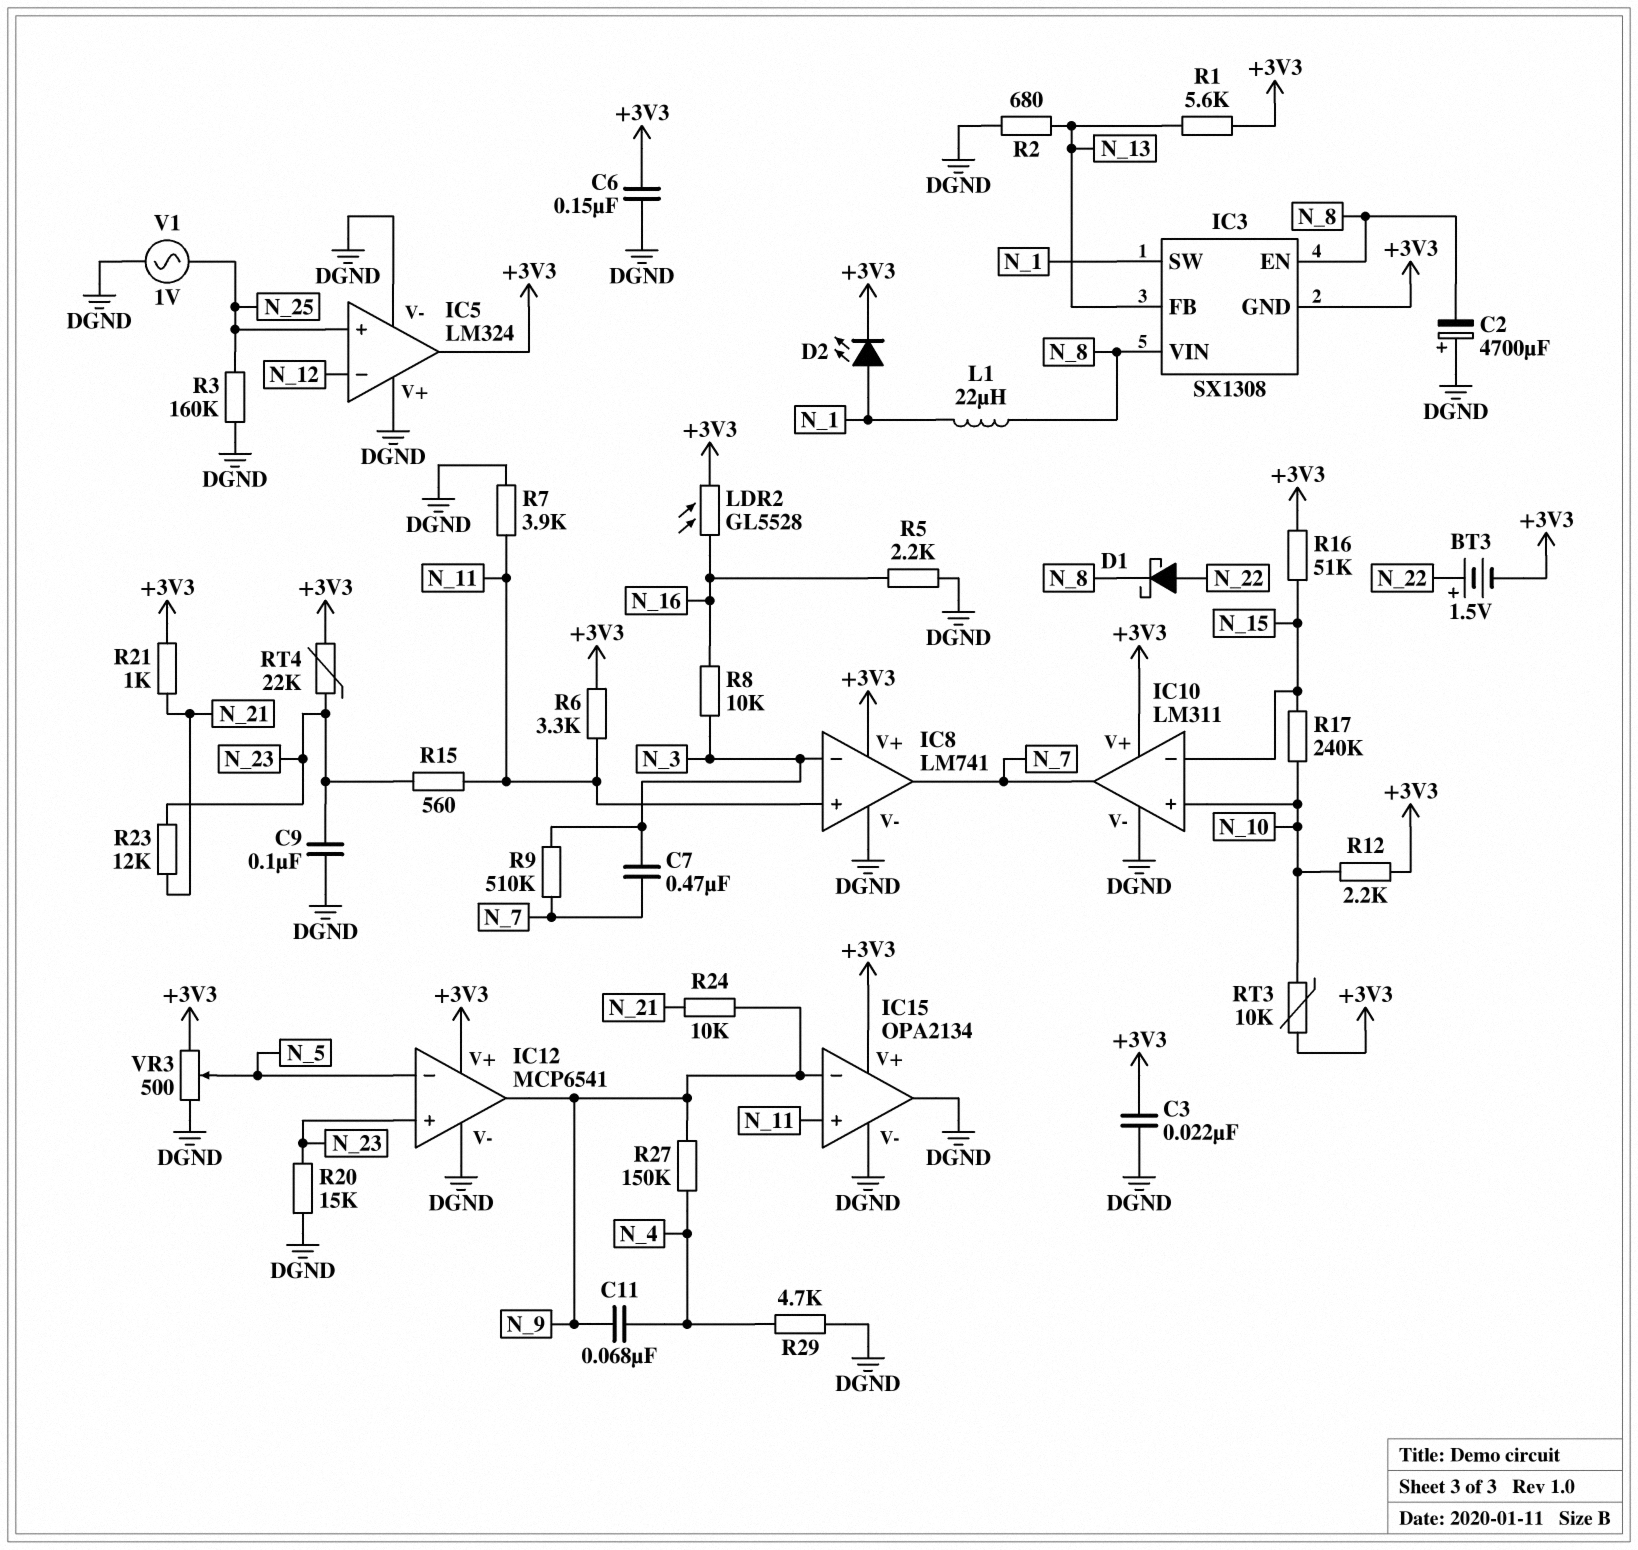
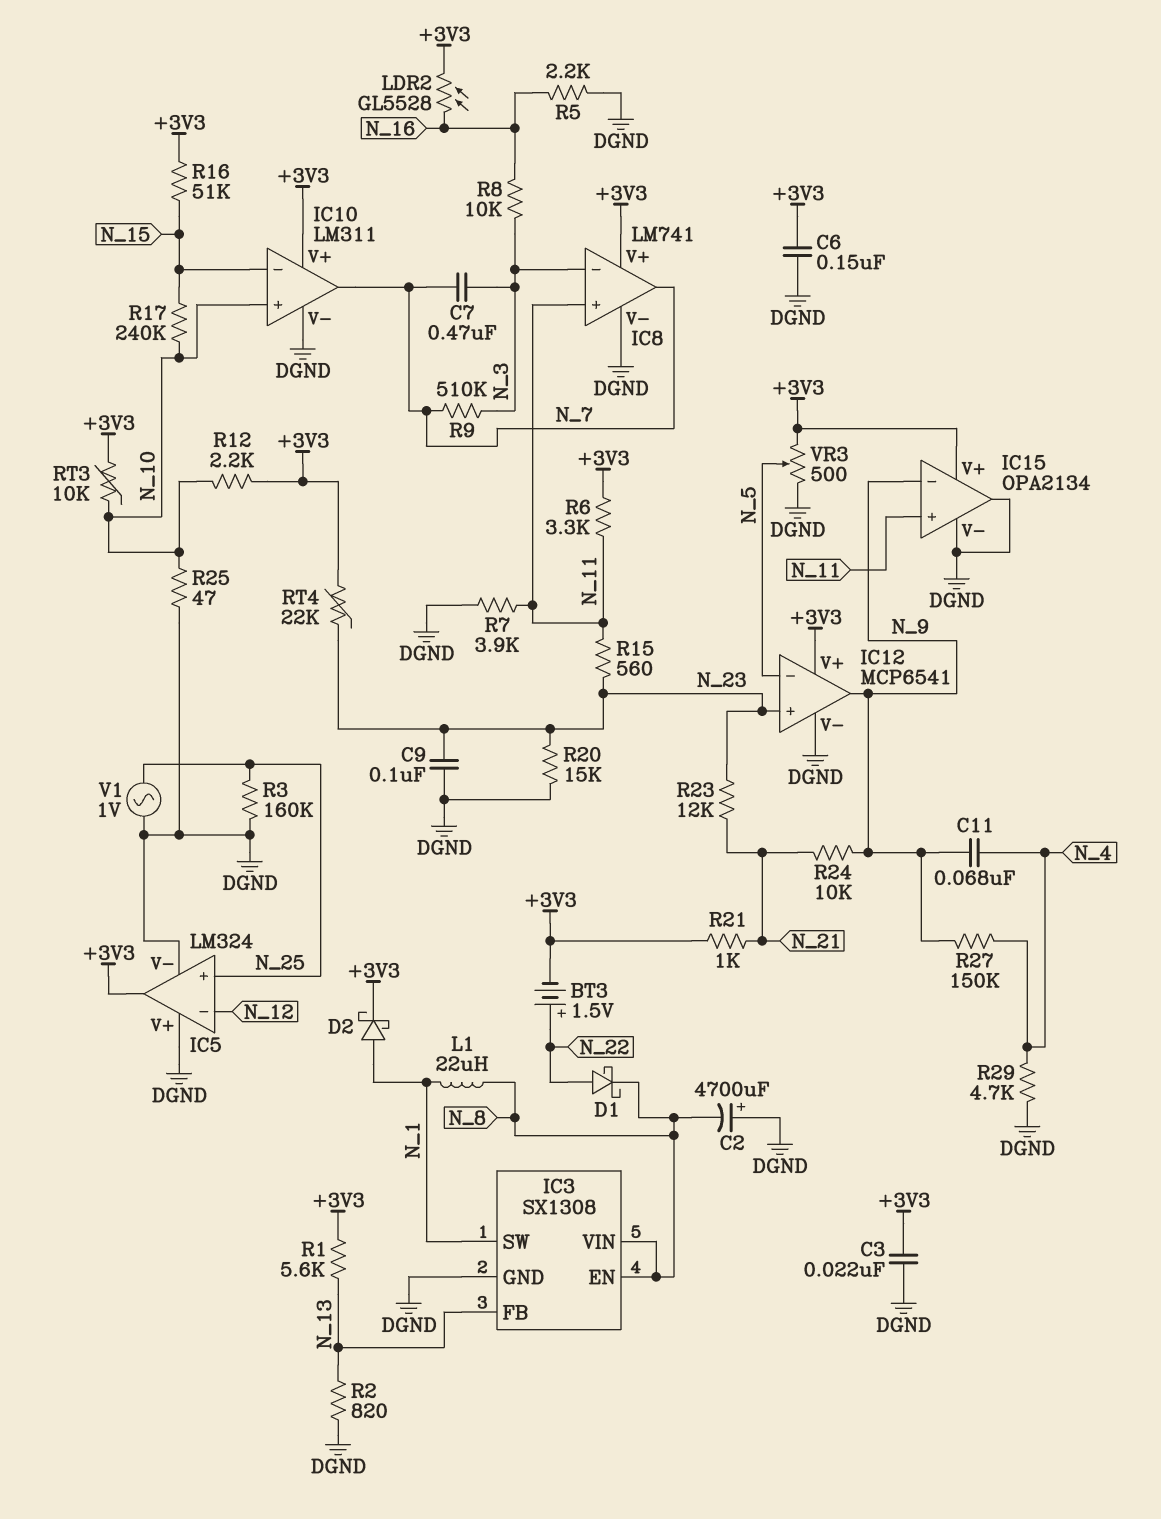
D2: LED (A N_1, K +3V3) -> schottky (A N_1, K +3V3)
IC3 pin GND: +3V3 -> DGND
R2: 680 (DGND, N_13) -> 820 (DGND, N_13)
R25: none -> 47 (DGND, N_10)

